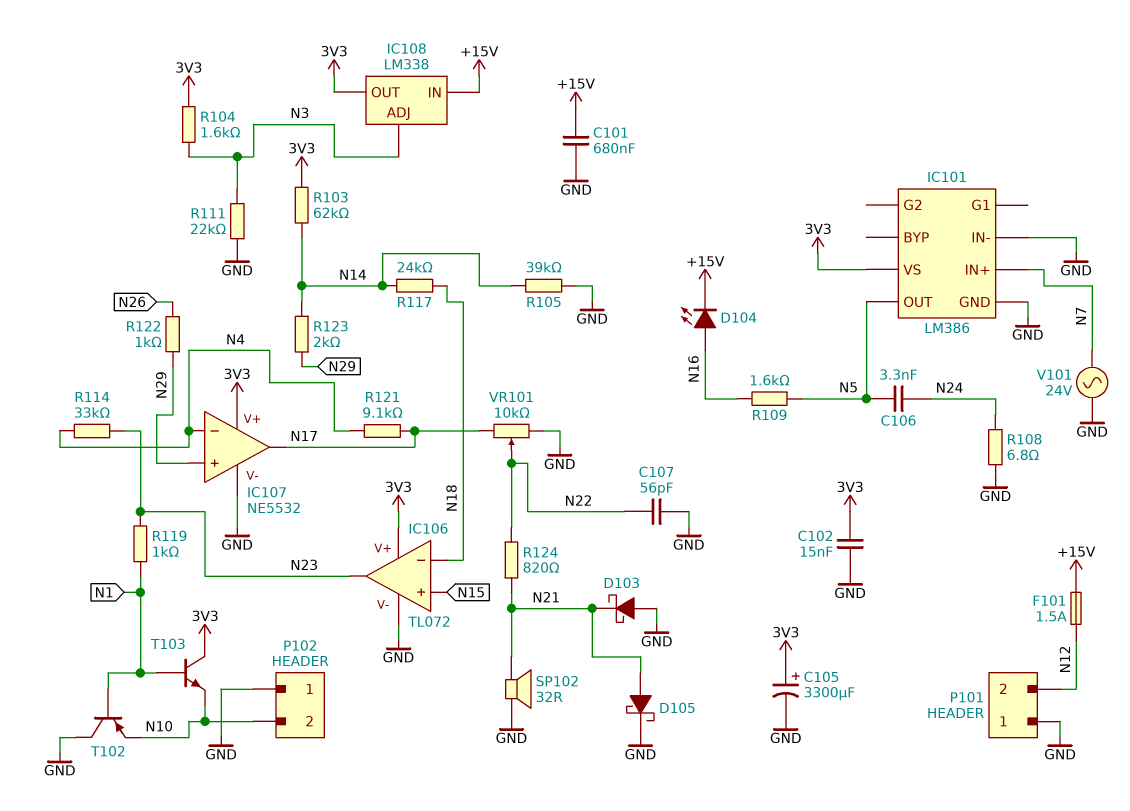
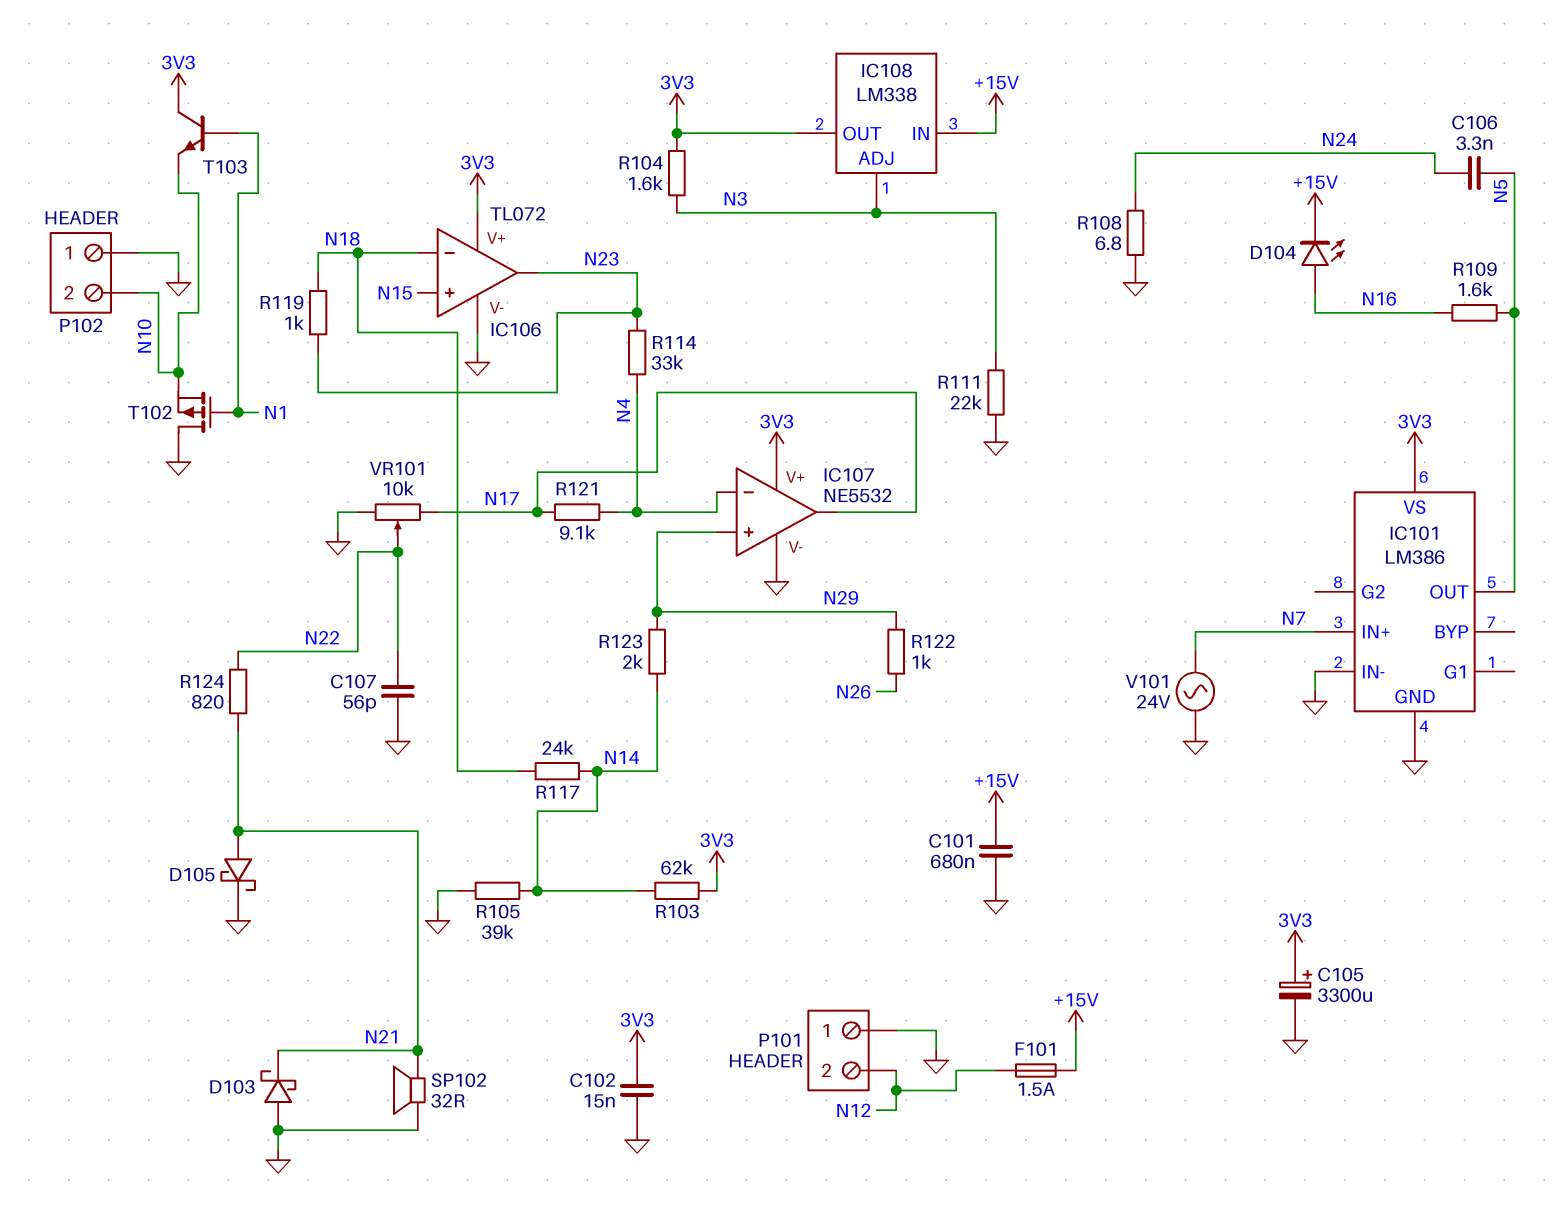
R119: 1k (N1, N23) -> 1k (N18, N23)
T102: PNP (B N1, C GND, E N10) -> PMOS (G N1, D GND, S N10)

